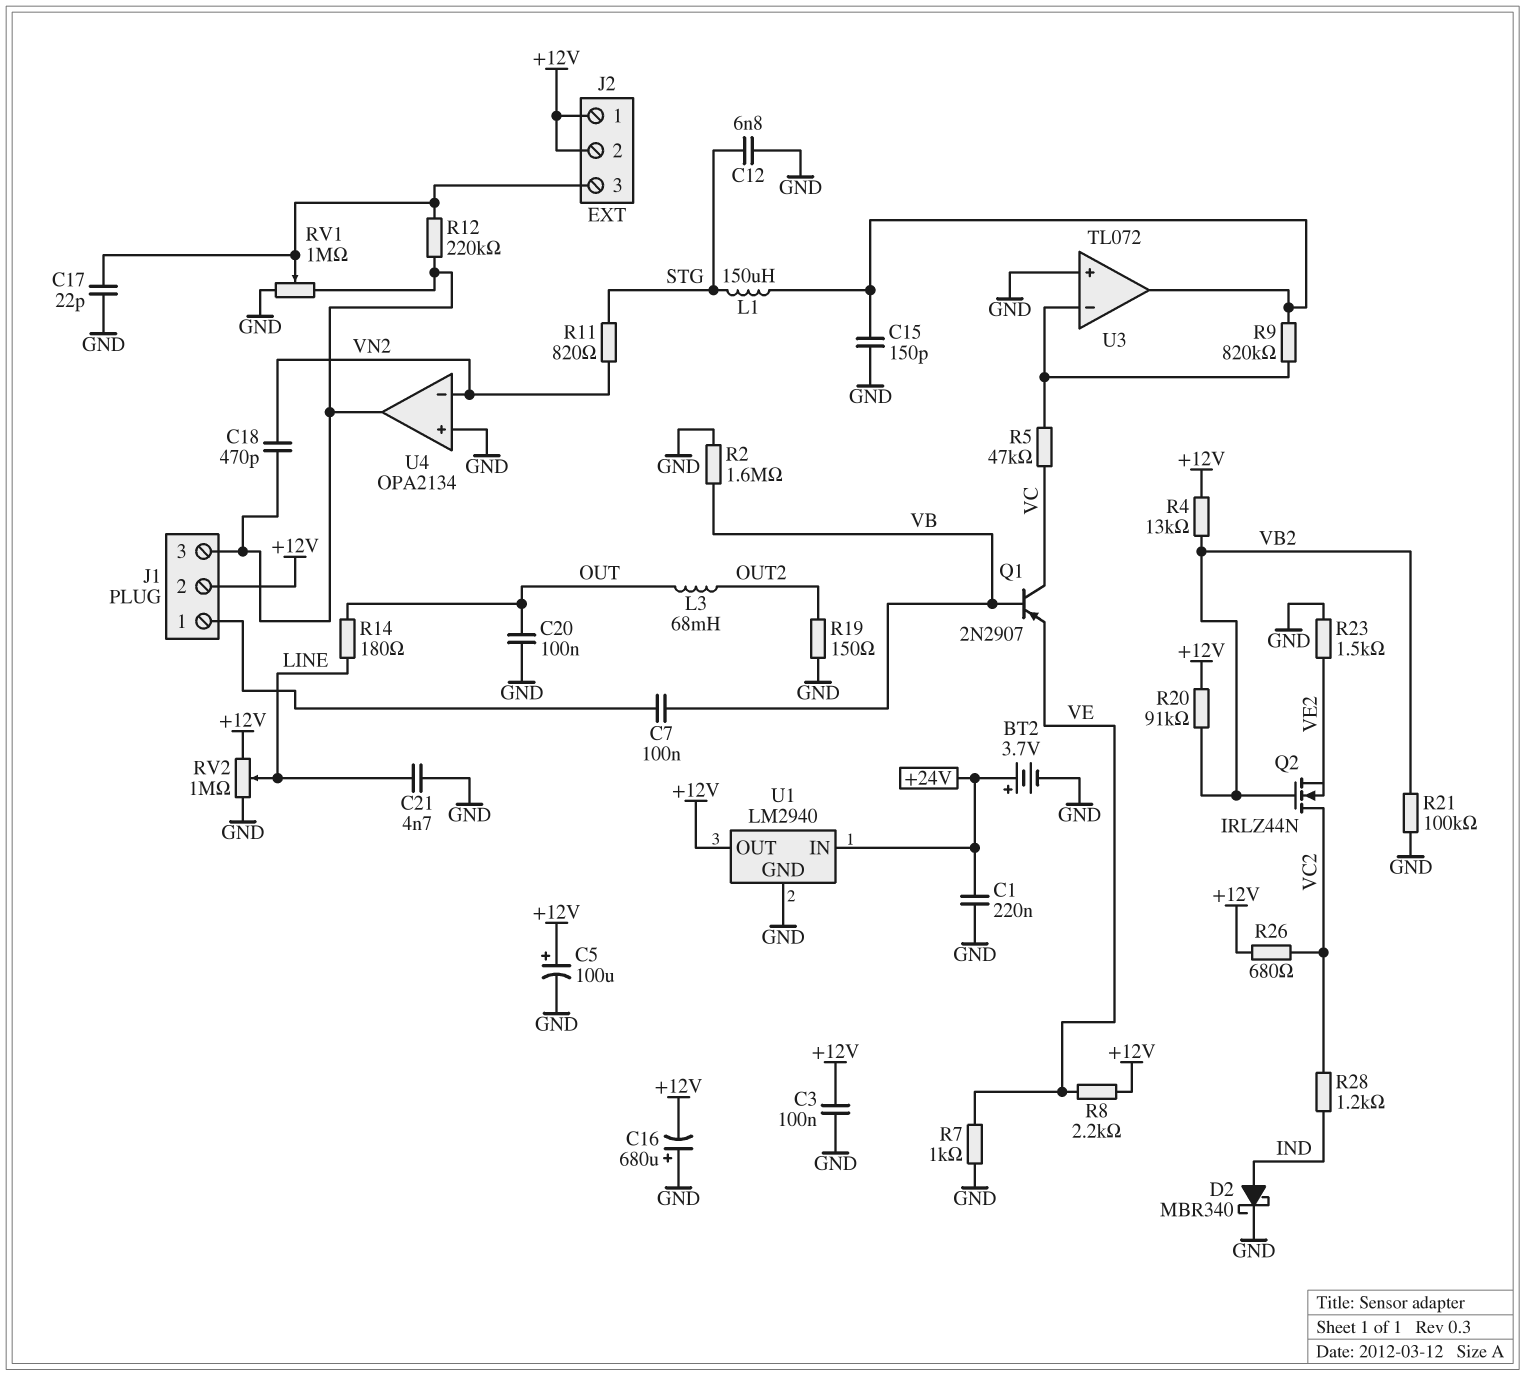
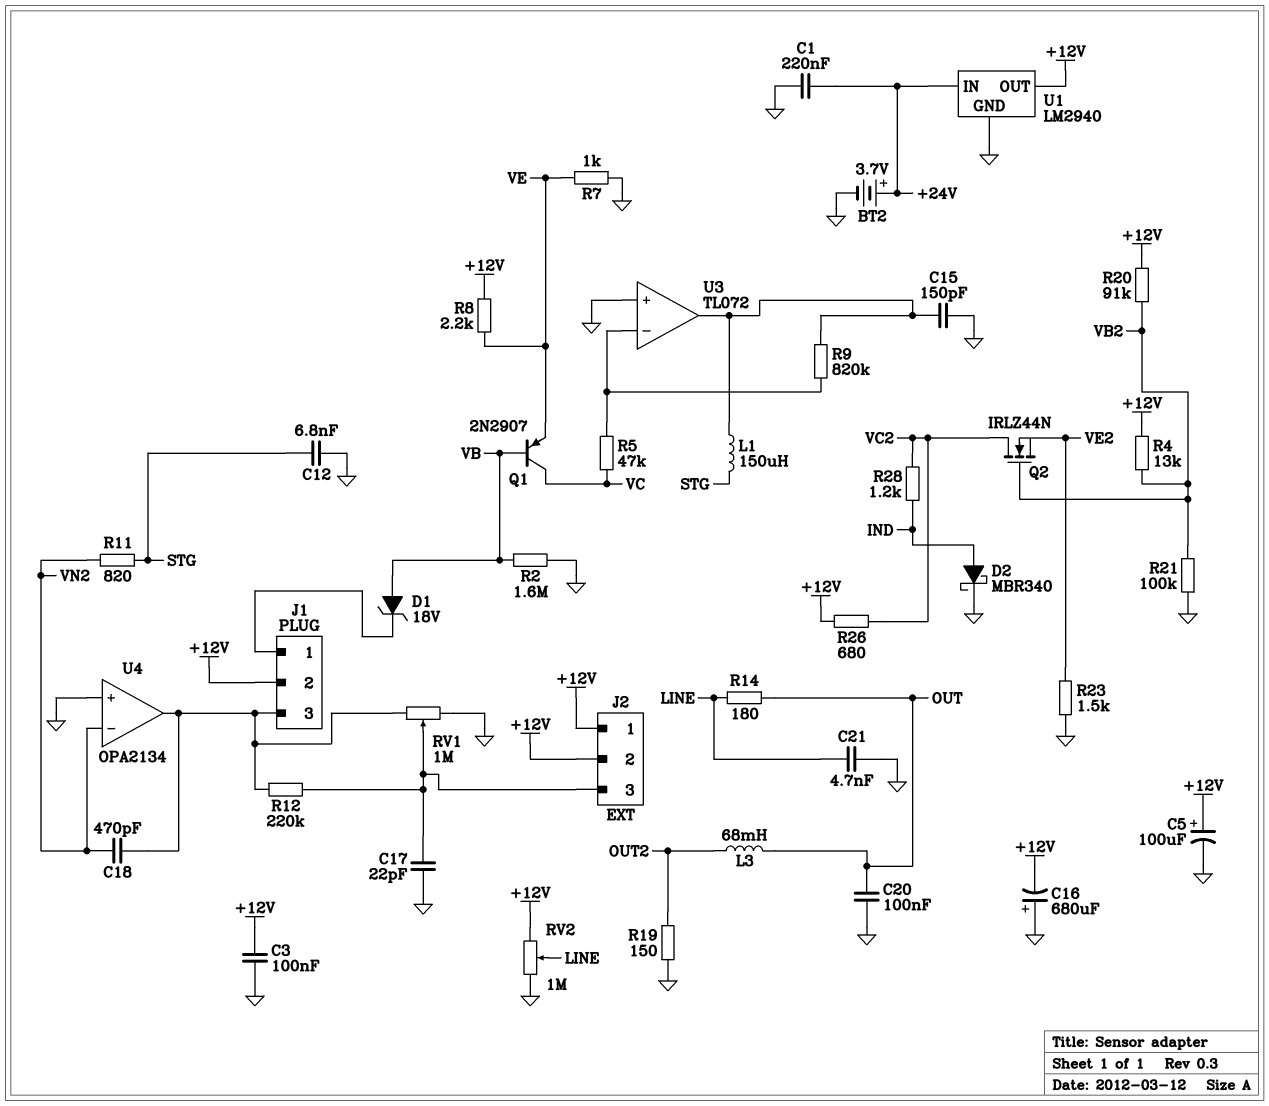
C7: 100nF (J1/1, VB) -> none
D1: none -> zener 18V (A VB, K J1/1)

